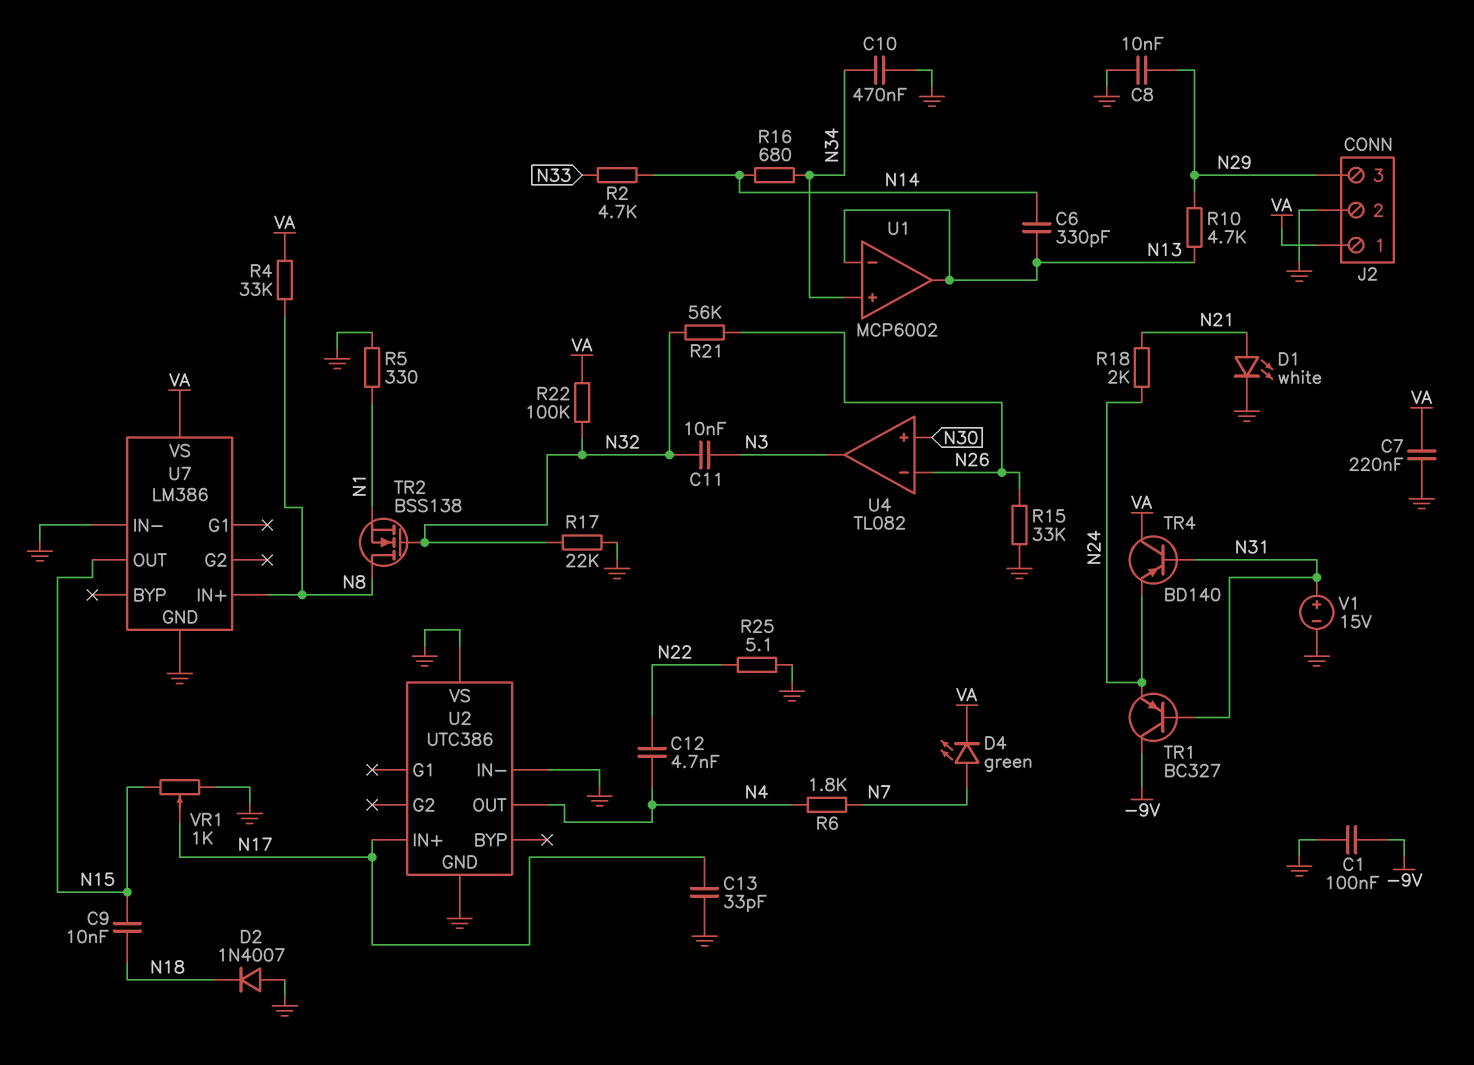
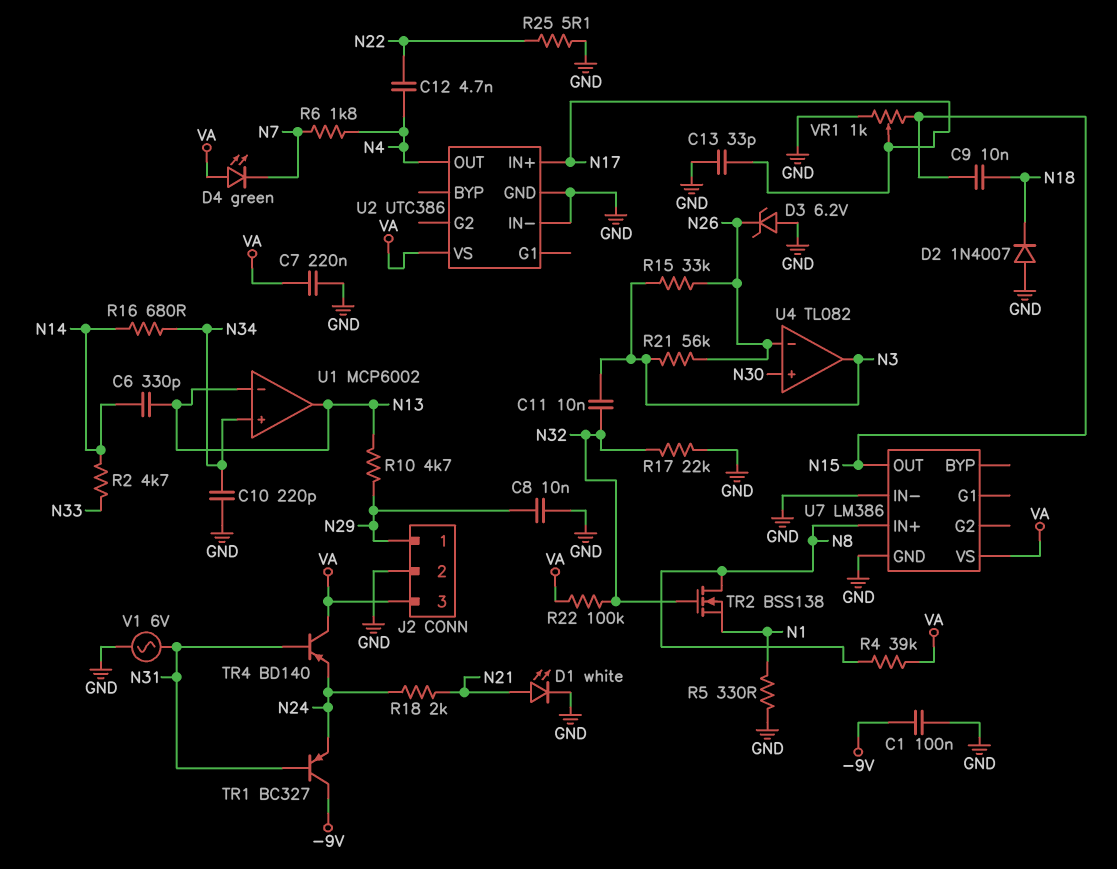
C10: 470nF (GND, N34) -> 220pF (GND, N34)
D3: none -> zener 6.2V (A GND, K N26)
D4: LED green (A N7, K VA) -> LED green (A VA, K N7)
J2 pin 1: VA -> N29
J2 pin 3: N29 -> VA
R4: 33k (N8, VA) -> 39k (N8, VA)
R15: 33k (GND, N26) -> 33k (N3, N26)
R21: 56k (N26, N32) -> 56k (N3, N26)
U2 pin VS: GND -> VA
V1: 15V (plus N31, minus GND) -> AC 6V (GND, N31)

